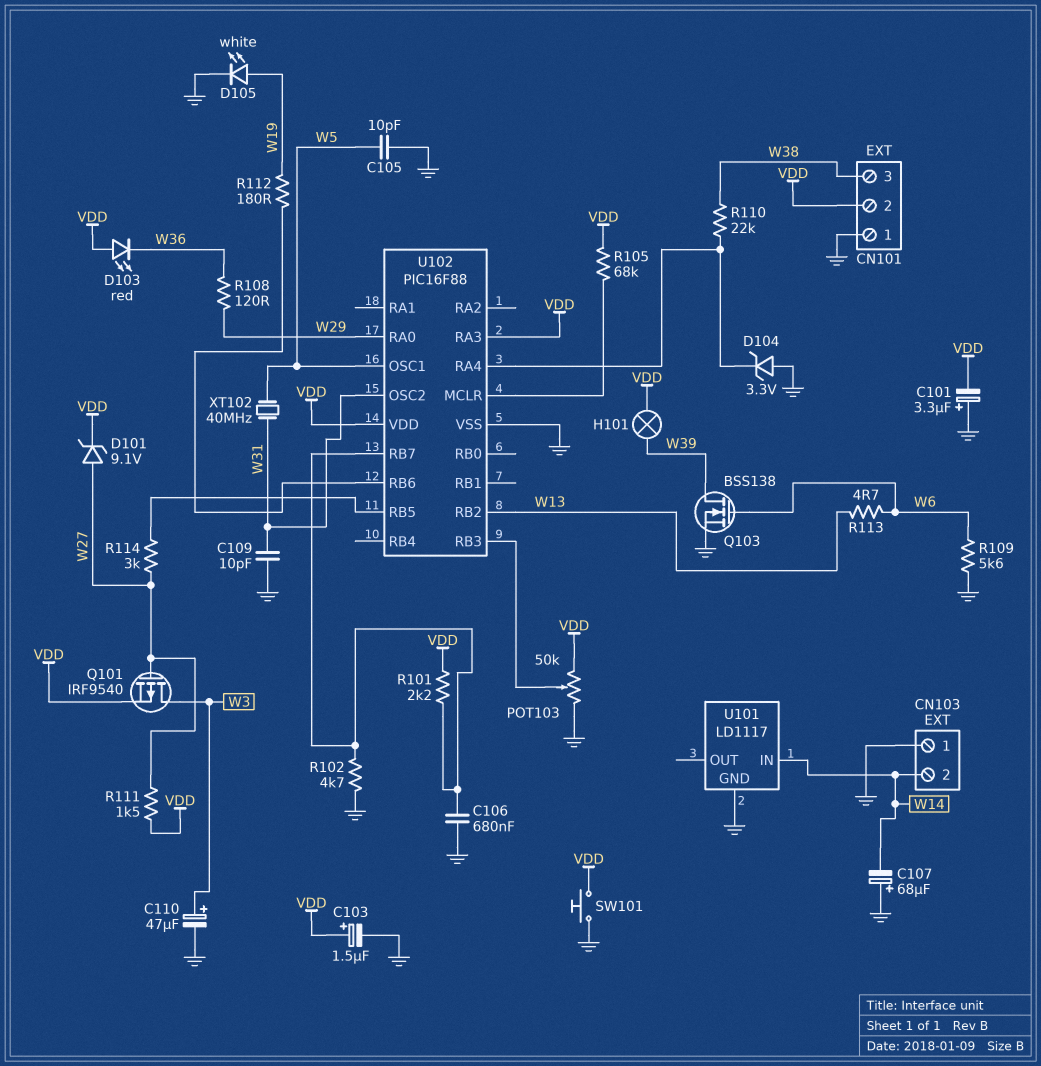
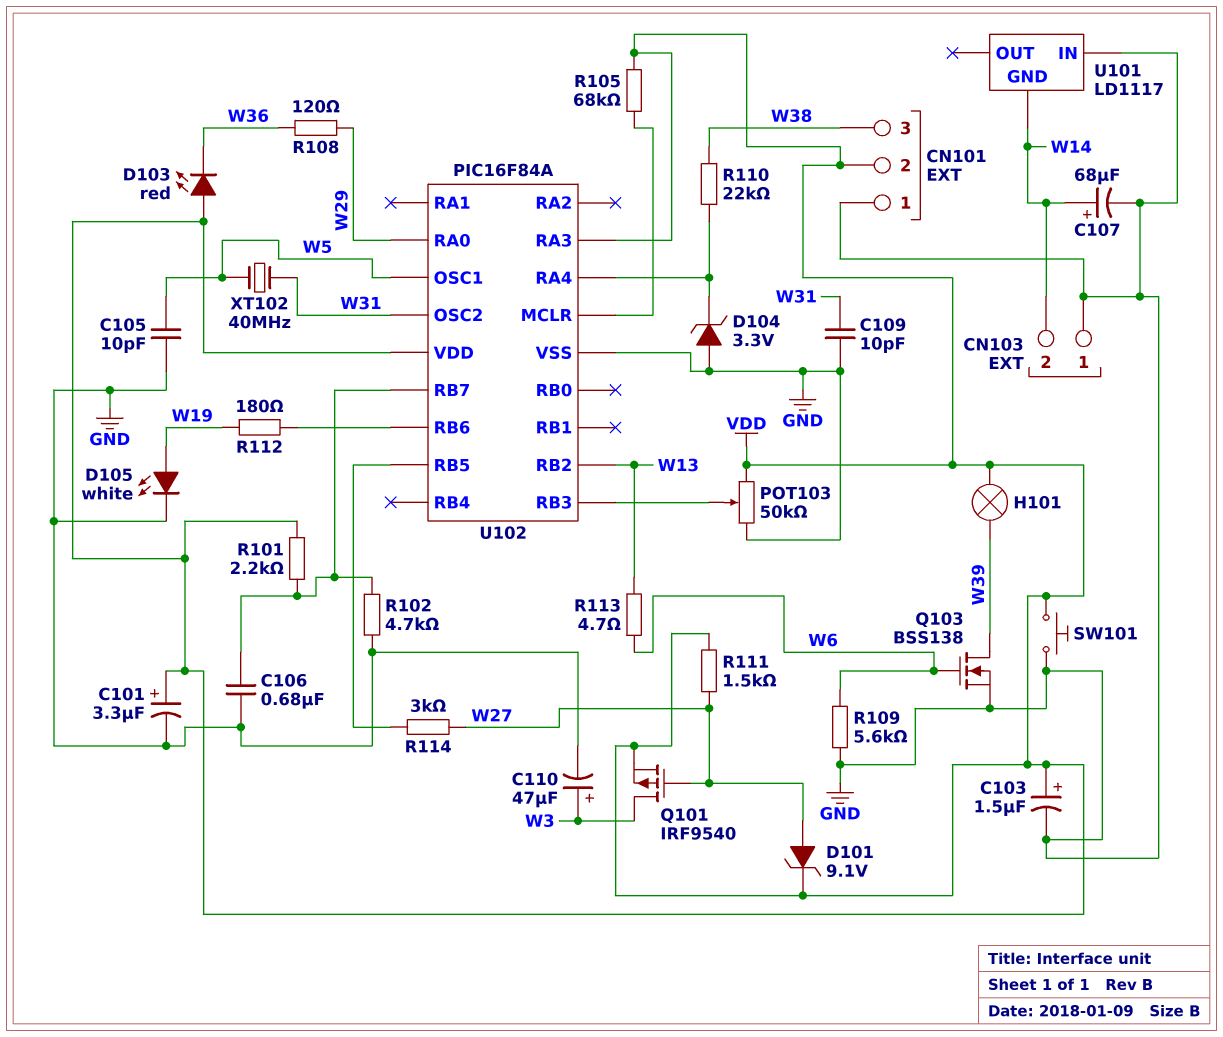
C101: 3.3uF (plus GND, minus VDD) -> 3.3uF (plus VDD, minus GND)
C107: 68uF (plus GND, minus W14) -> 68uF (plus W14, minus GND)
U101 pin GND: GND -> W14
U101 pin IN: W14 -> GND
U102: PIC16F88 -> PIC16F84A

